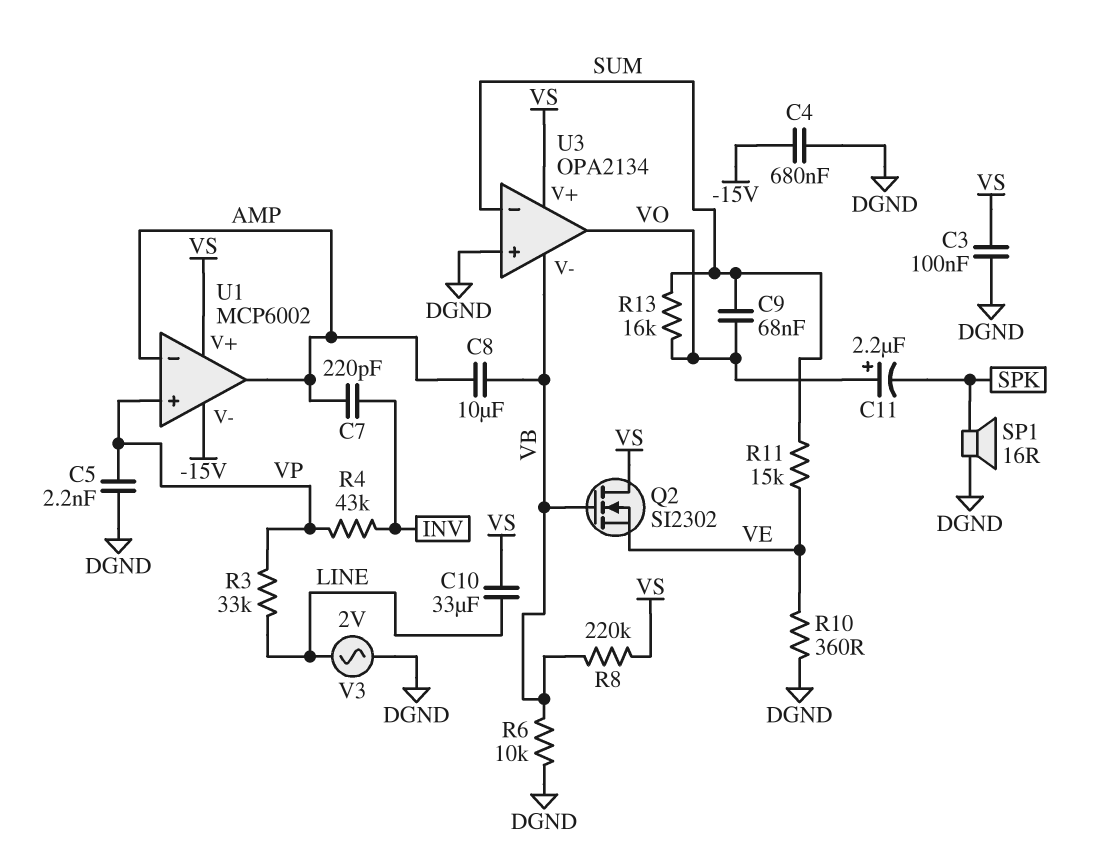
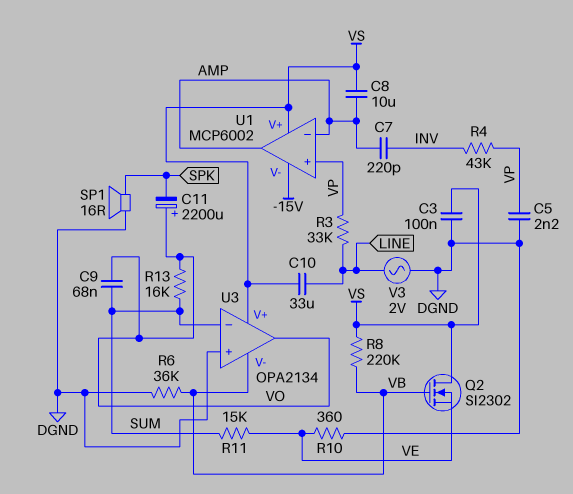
C4: 680nF (-15V, DGND) -> none
C8: 10uF (AMP, VB) -> 10uF (AMP, VS)
C11: 2.2uF (plus VO, minus SPK) -> 2200uF (plus VO, minus SPK)
R6: 10k (DGND, VB) -> 36k (DGND, VB)

